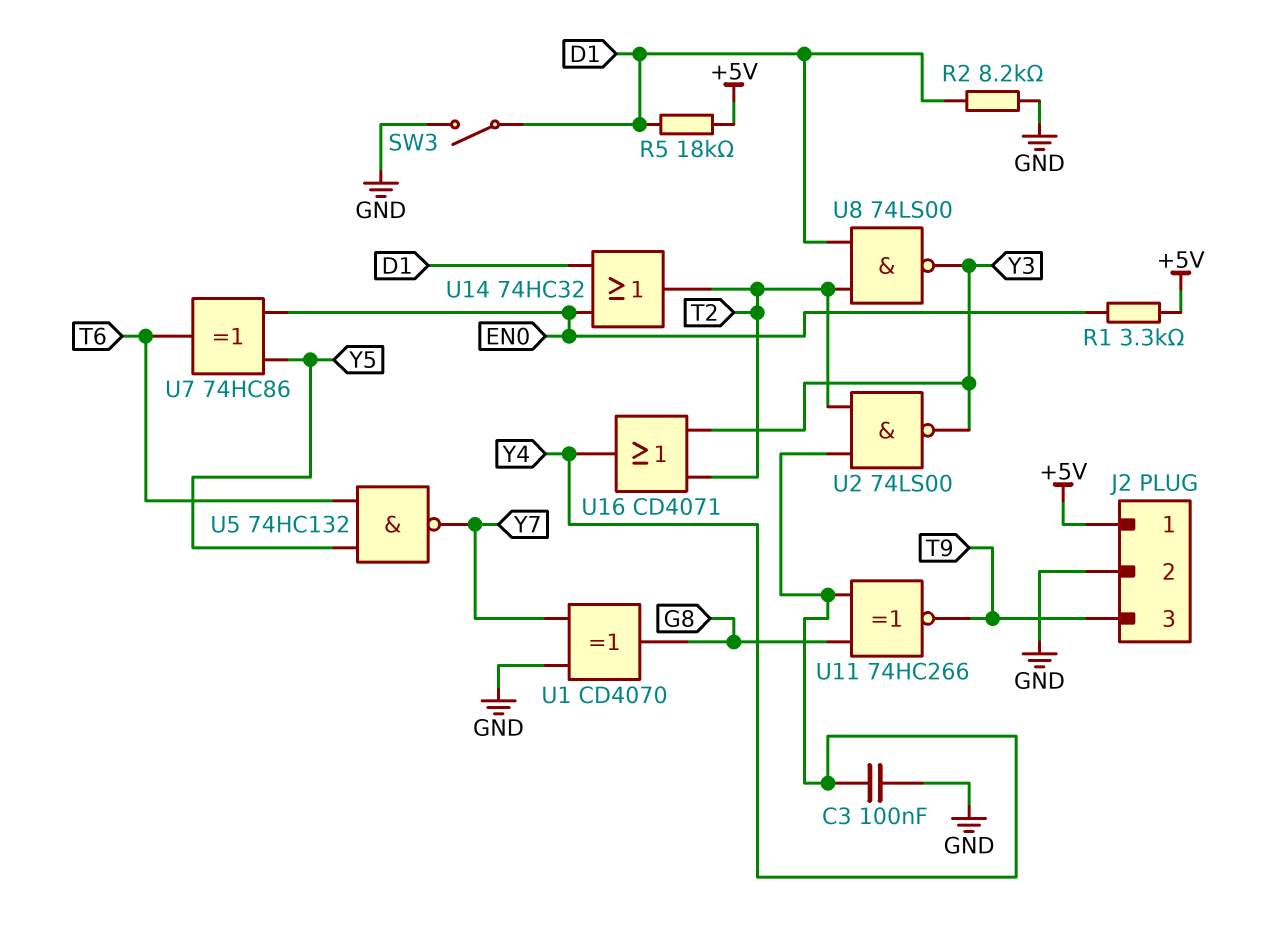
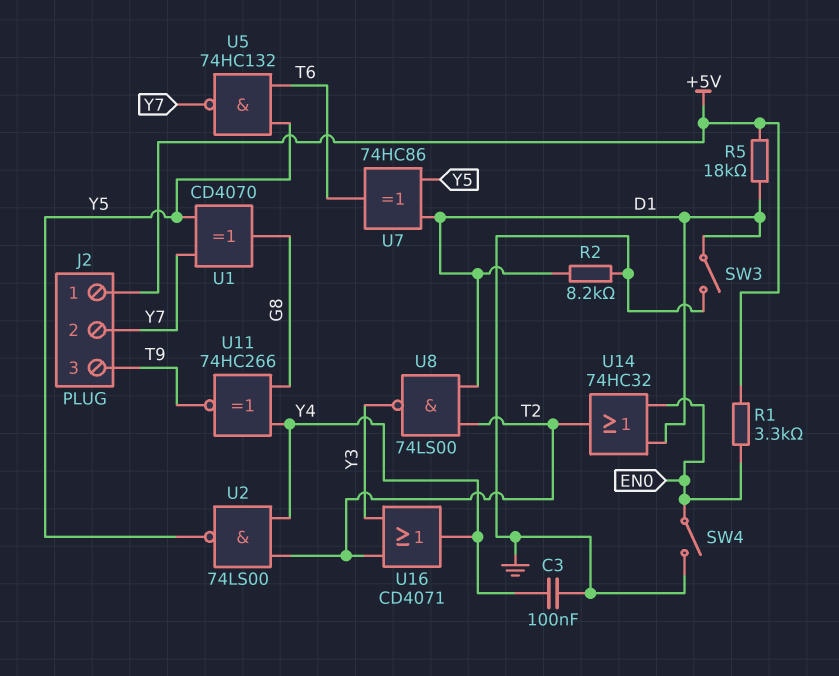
J2 pin 2: GND -> Y7
SW4: none -> switch (EN0, GND)
U1: XOR CD4070 (in GND, in Y7, out G8) -> XOR CD4070 (in Y5, in Y7, out G8)
U2: NAND 74LS00 (in T2, in Y4, out Y3) -> NAND 74LS00 (in T2, in Y4, out Y5)
U7: XOR 74HC86 (in EN0, in Y5, out T6) -> XOR 74HC86 (in D1, in Y5, out T6)

